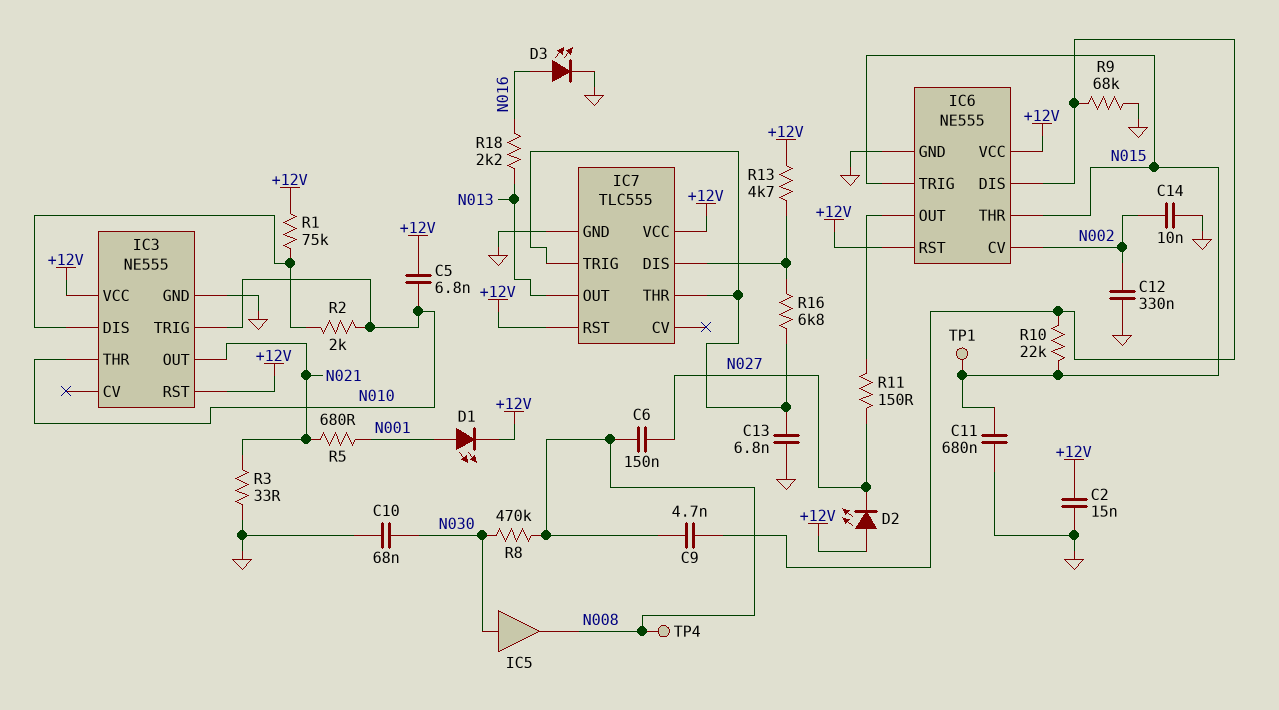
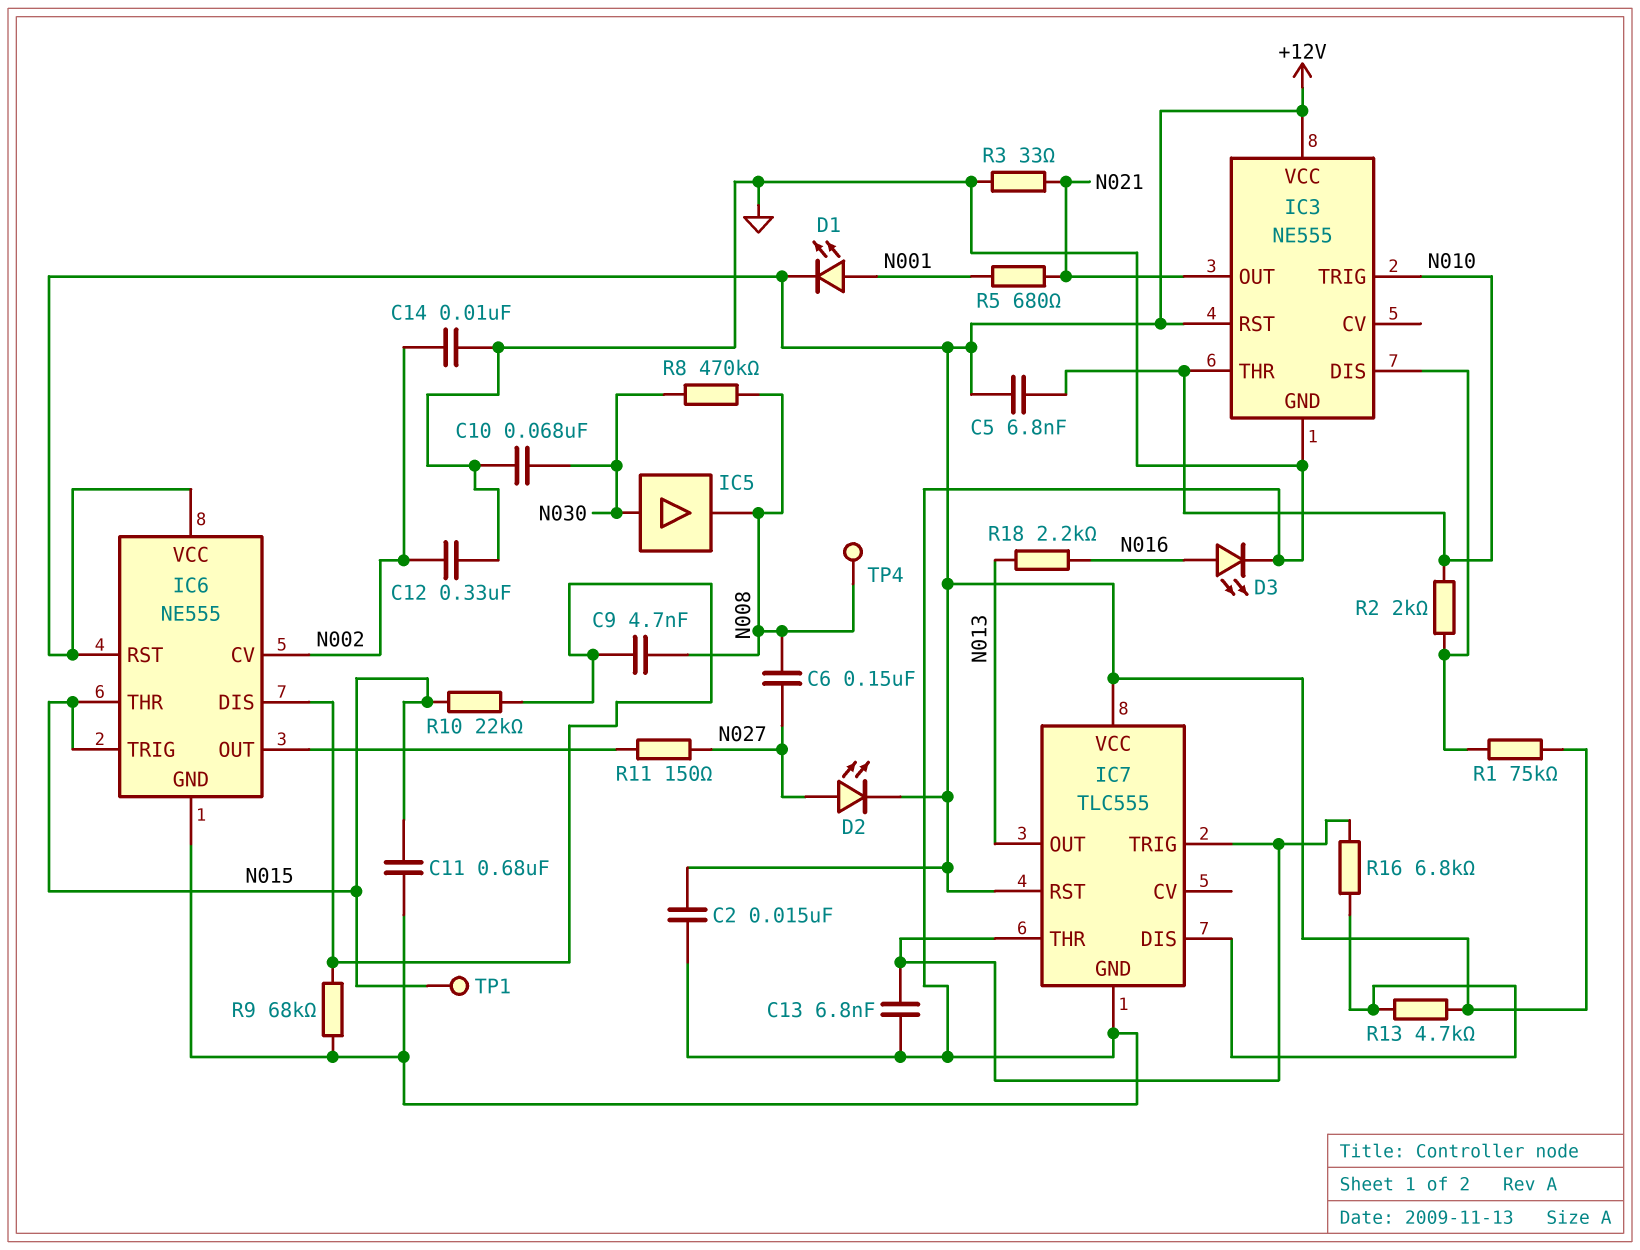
D2: LED (A +12V, K N027) -> LED (A N027, K +12V)

